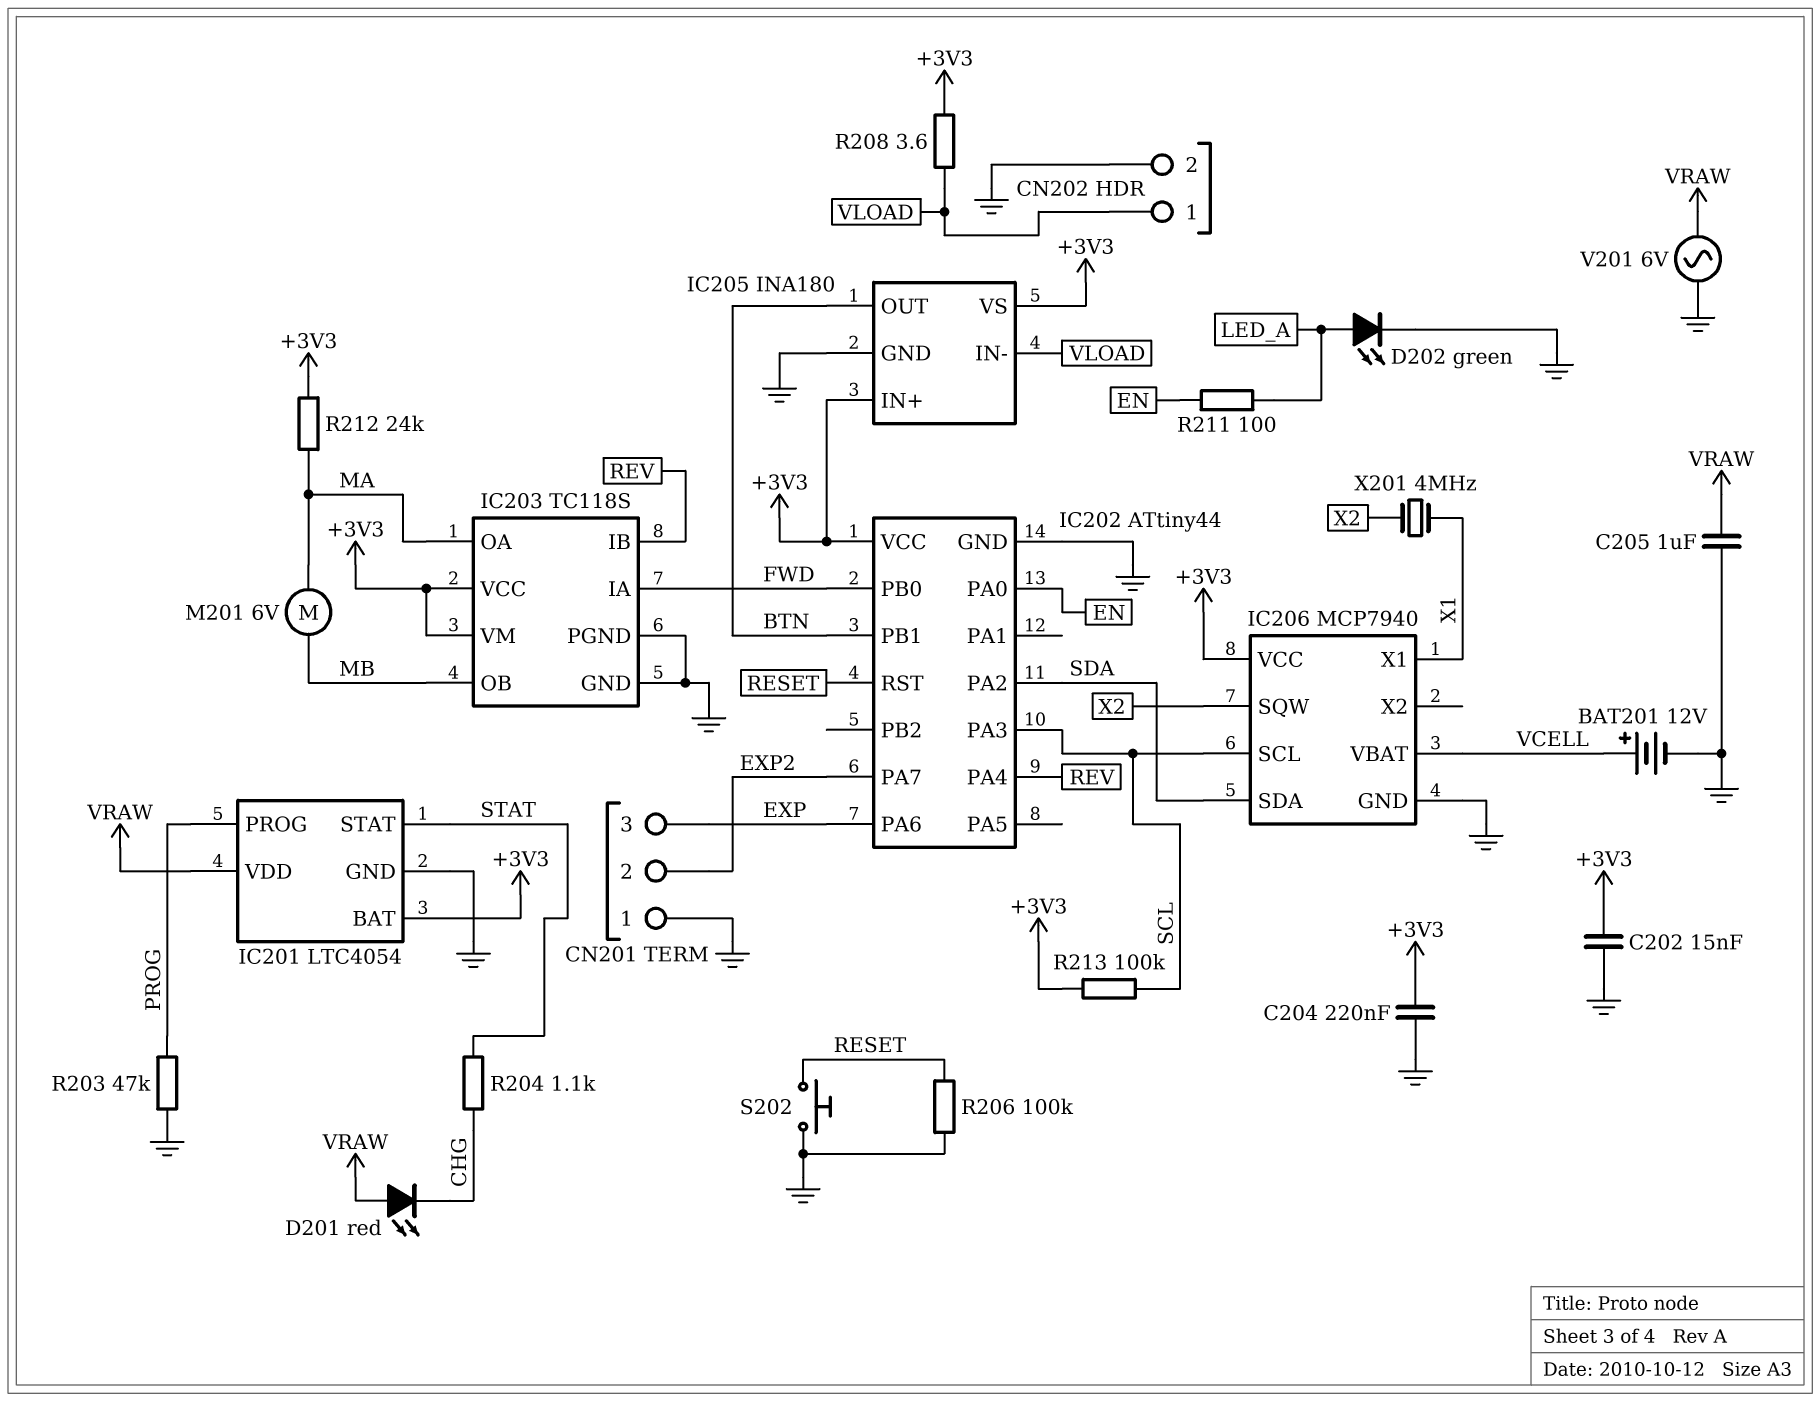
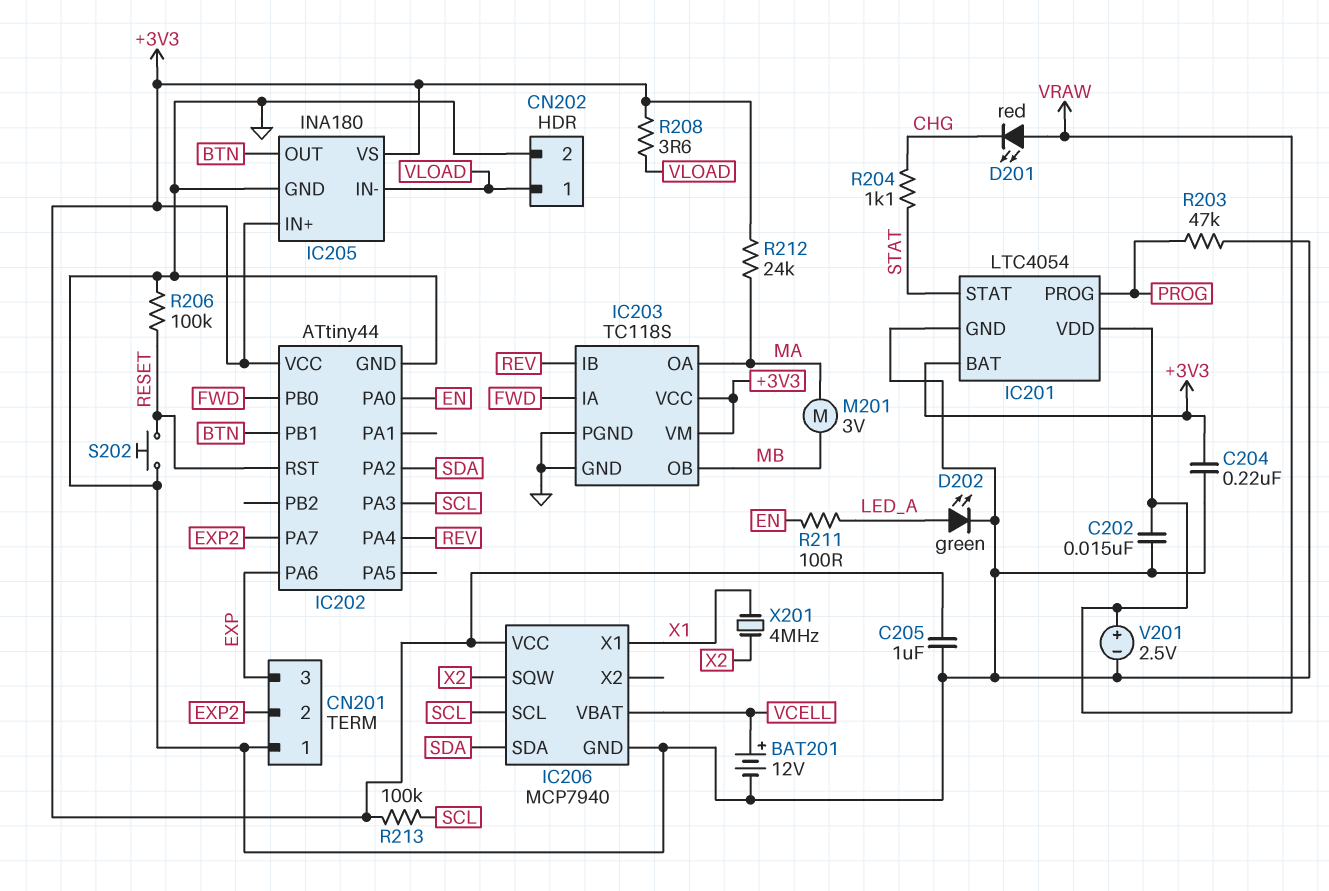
C202: 15nF (+3V3, GND) -> 15nF (GND, VRAW)
C205: 1uF (GND, VRAW) -> 1uF (+3V3, GND)
M201: motor 6V (MA, MB) -> motor 3V (MA, MB)
V201: AC 6V (GND, VRAW) -> 2.5V (plus VRAW, minus GND)

